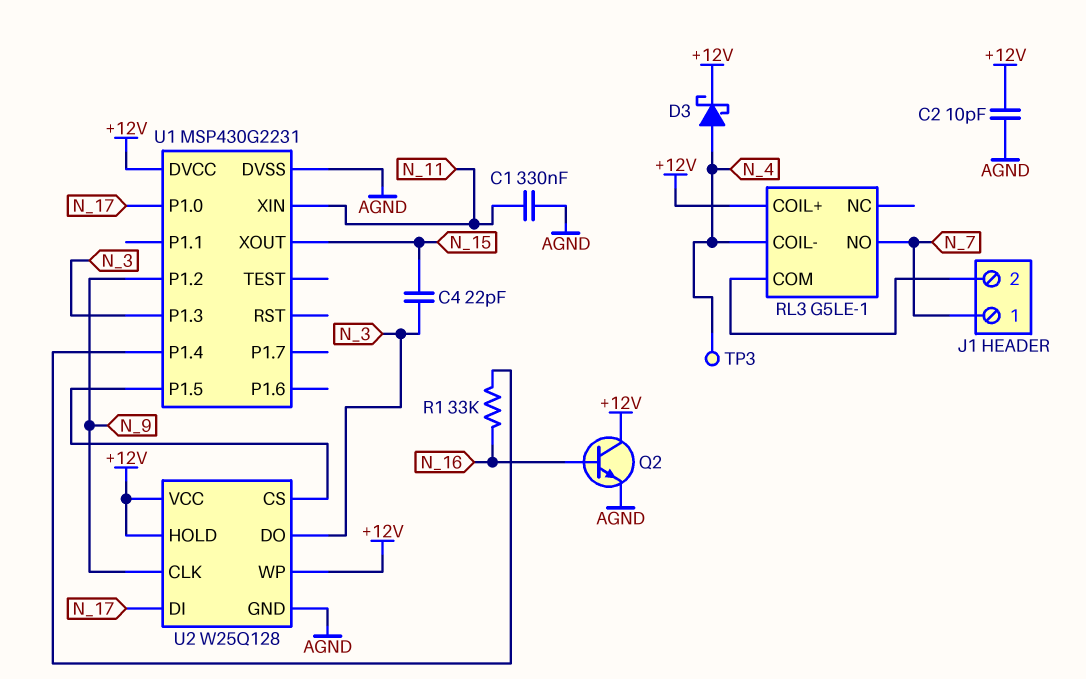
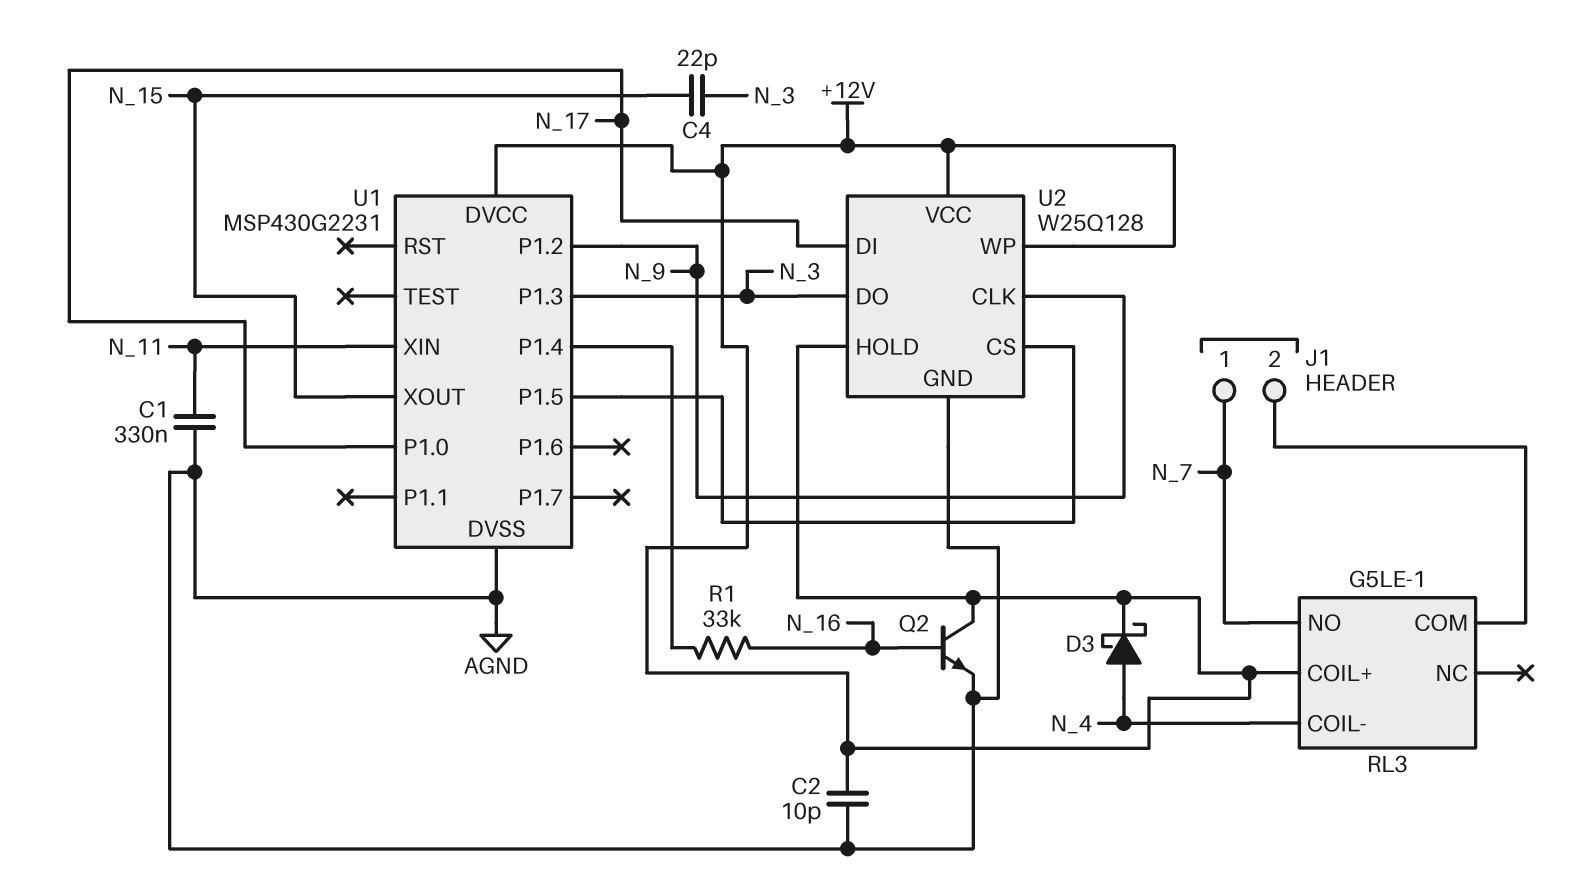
TP3: test point (N_4) -> none

